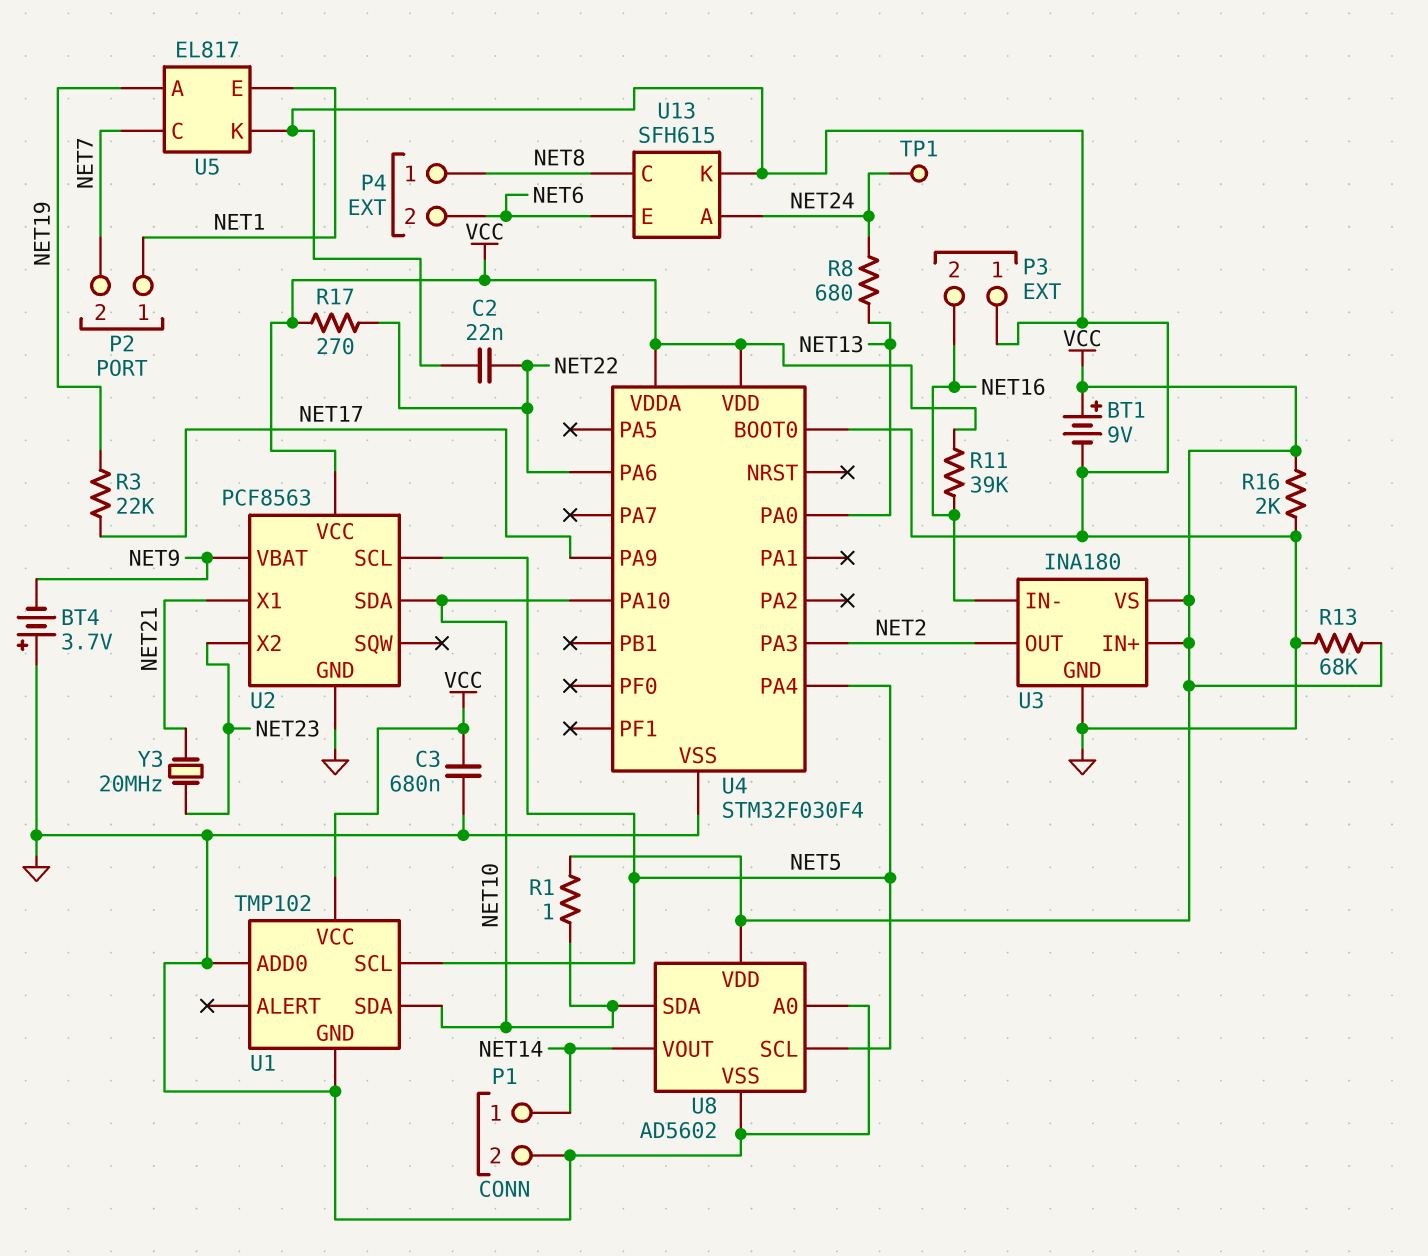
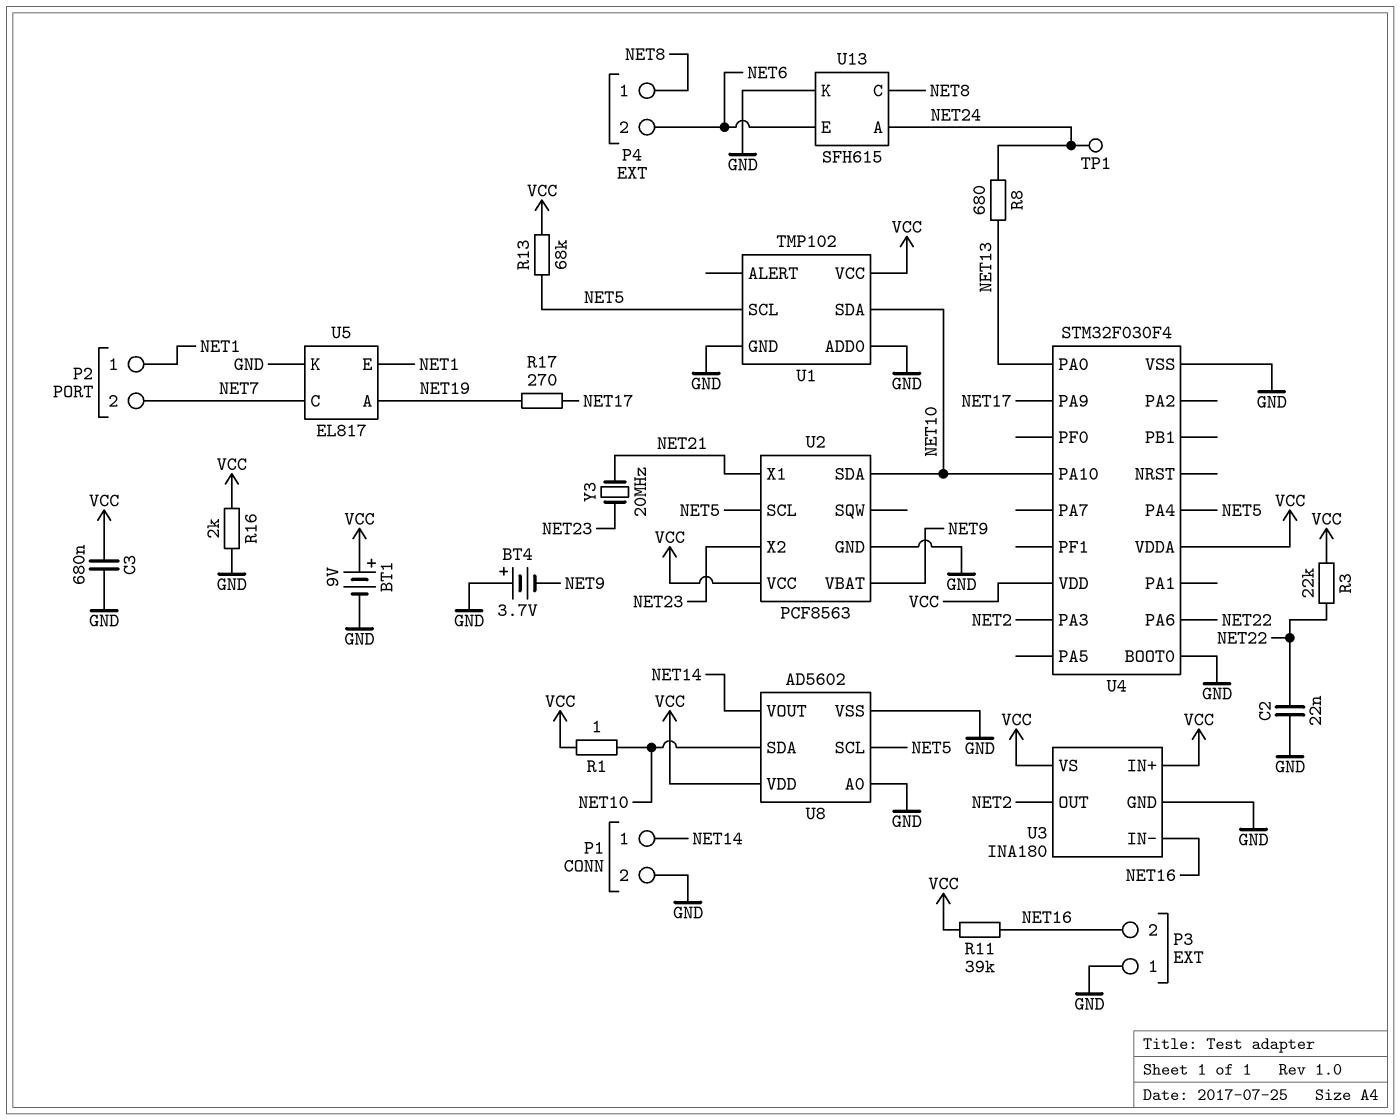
R3: 22k (NET17, NET19) -> 22k (NET22, VCC)
R13: 68k (GND, VCC) -> 68k (NET5, VCC)
R17: 270 (NET22, VCC) -> 270 (NET17, NET19)

